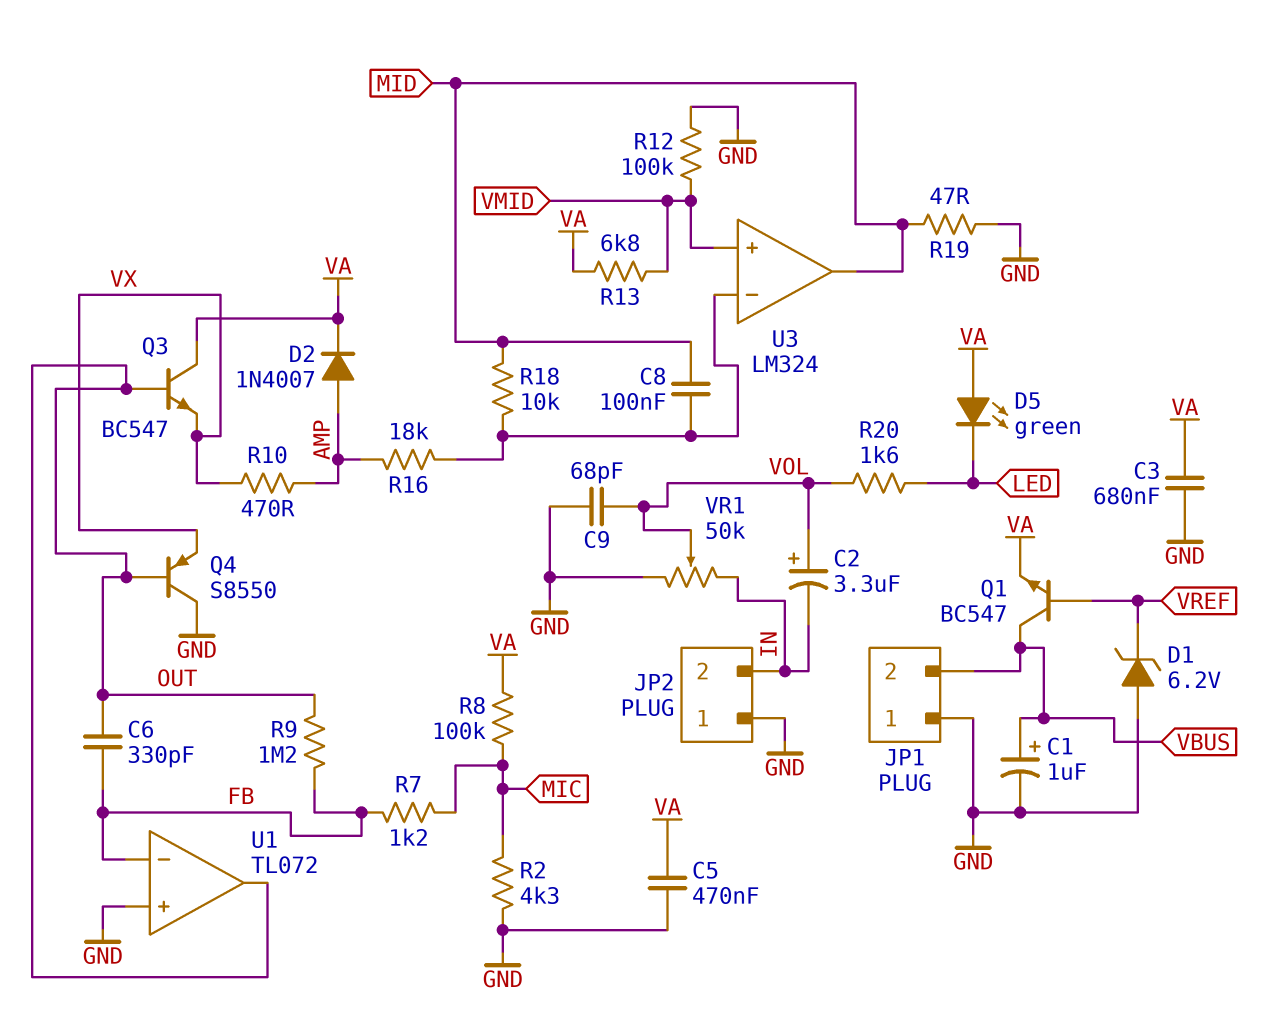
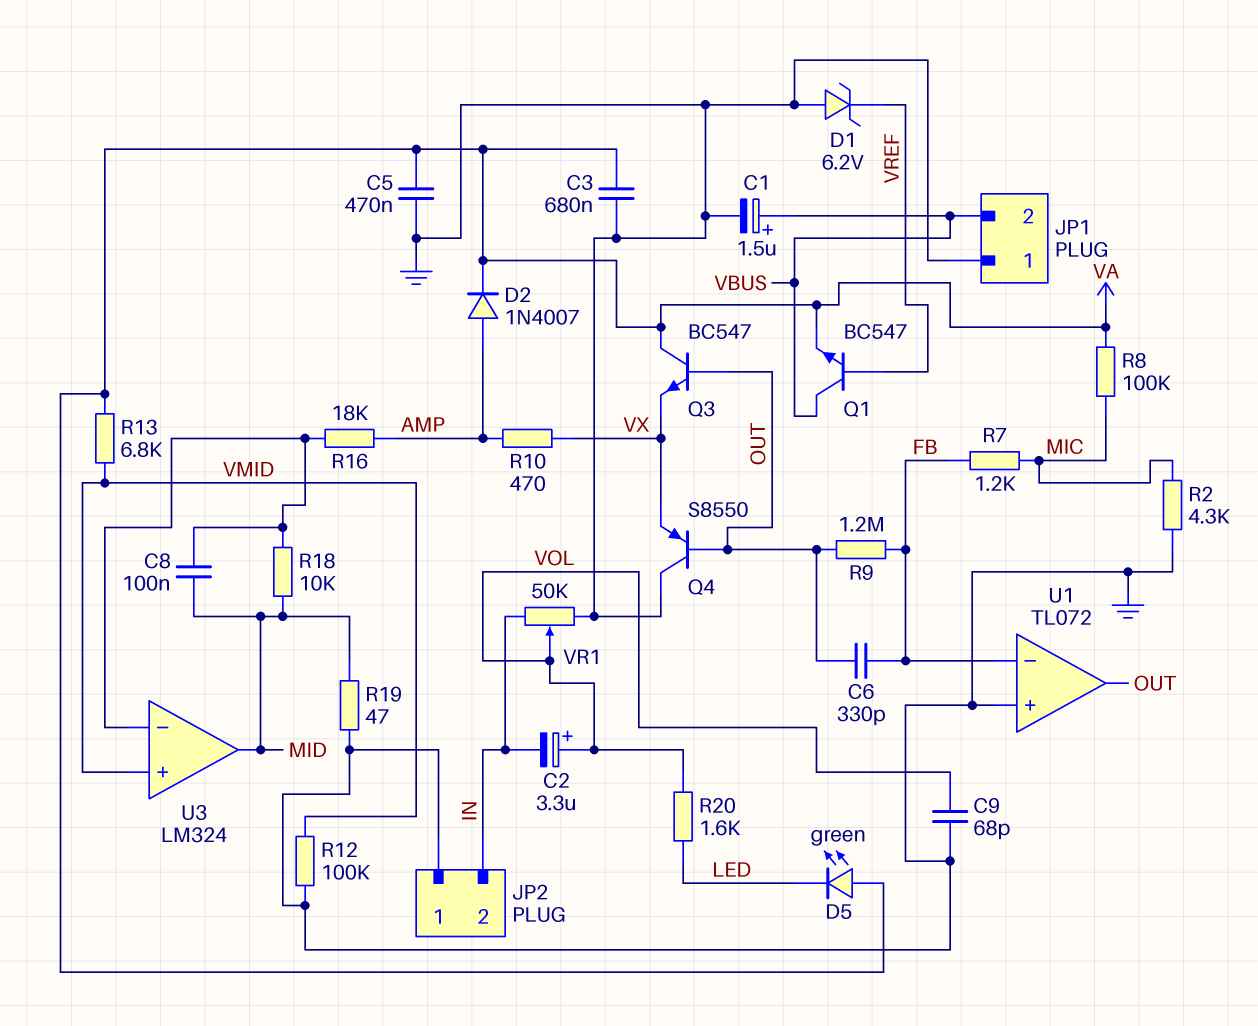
C1: 1uF (plus VBUS, minus GND) -> 1.5uF (plus VBUS, minus GND)

